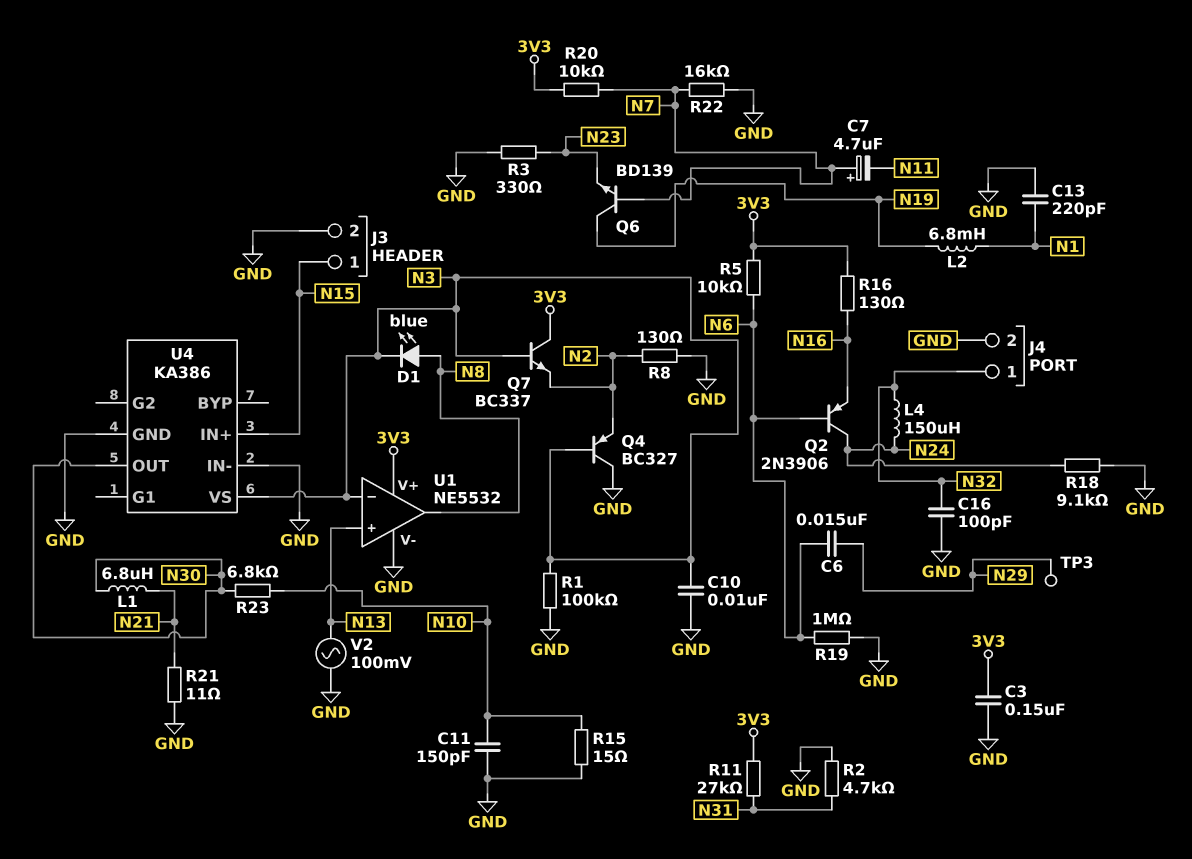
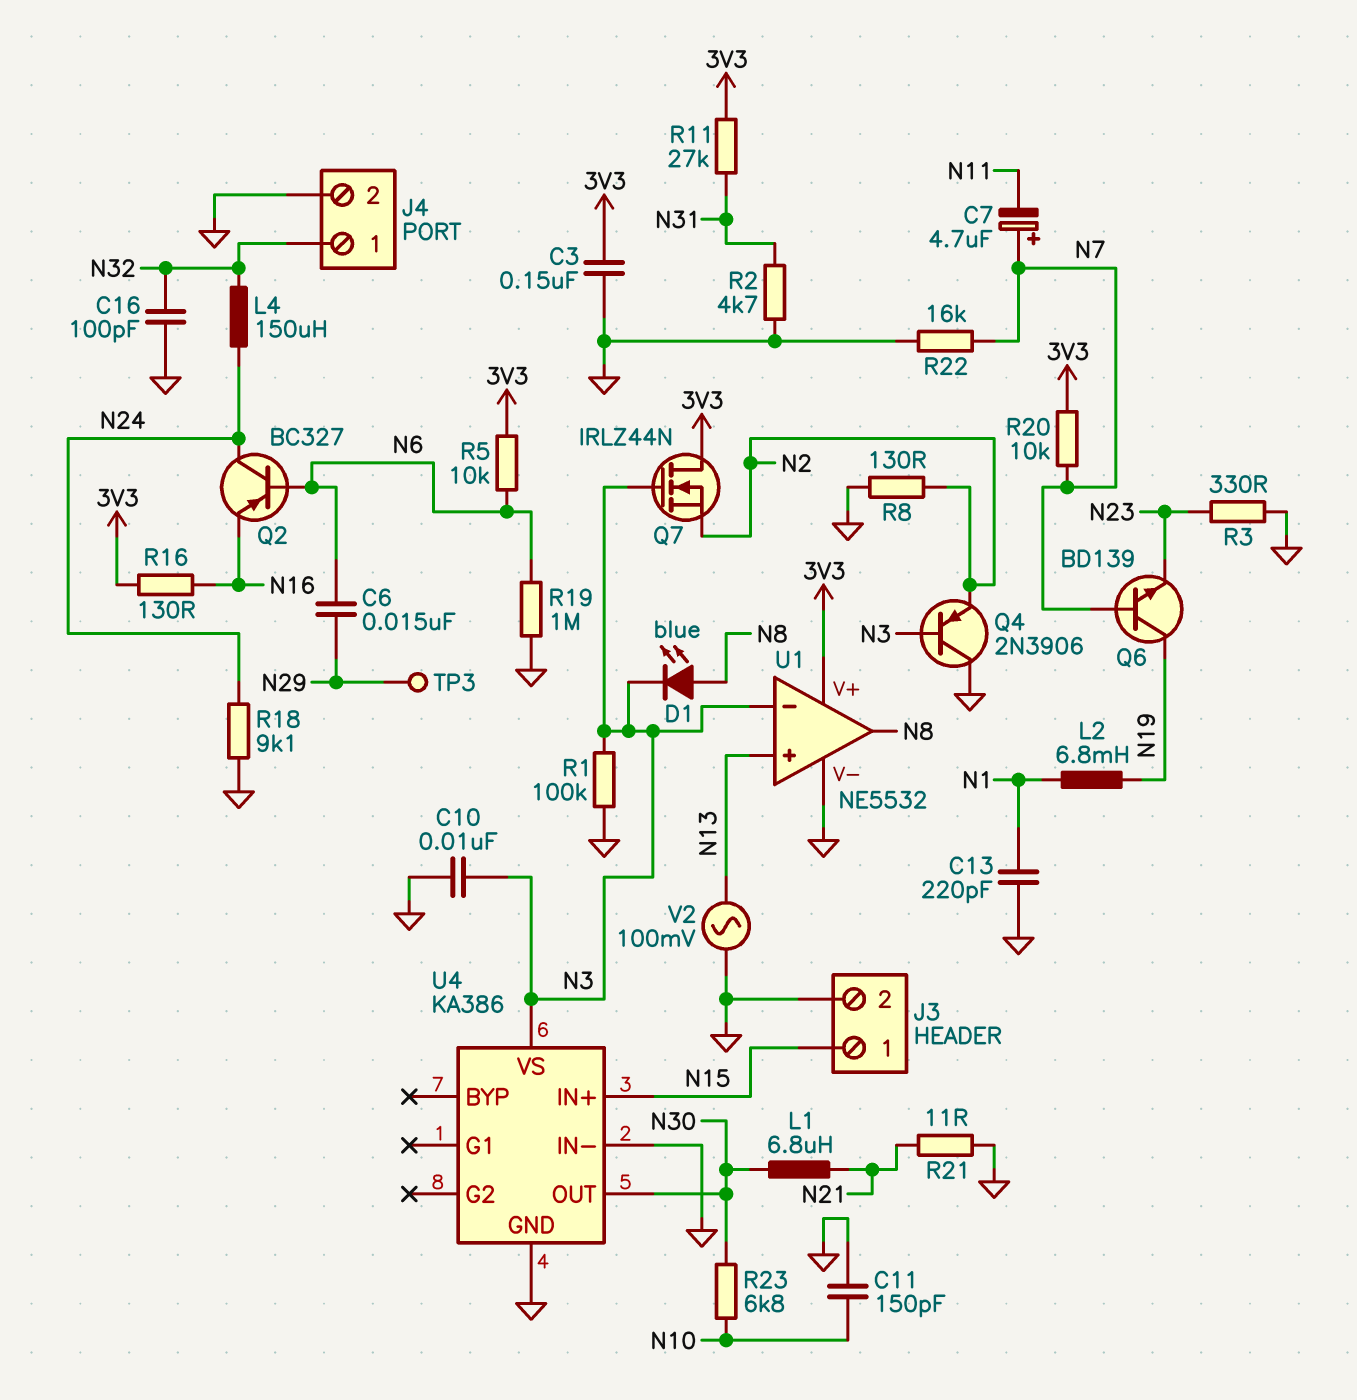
Q2: PNP 2N3906 (B N6, C N24, E N16) -> PNP BC327 (B N6, C N24, E N16)
Q4: PNP BC327 (B N3, C GND, E N2) -> PNP 2N3906 (B N3, C GND, E N2)
Q7: NPN BC337 (B N3, C 3V3, E N2) -> NMOS IRLZ44N (G N3, D 3V3, S N2)
R15: 15 (GND, N10) -> none

